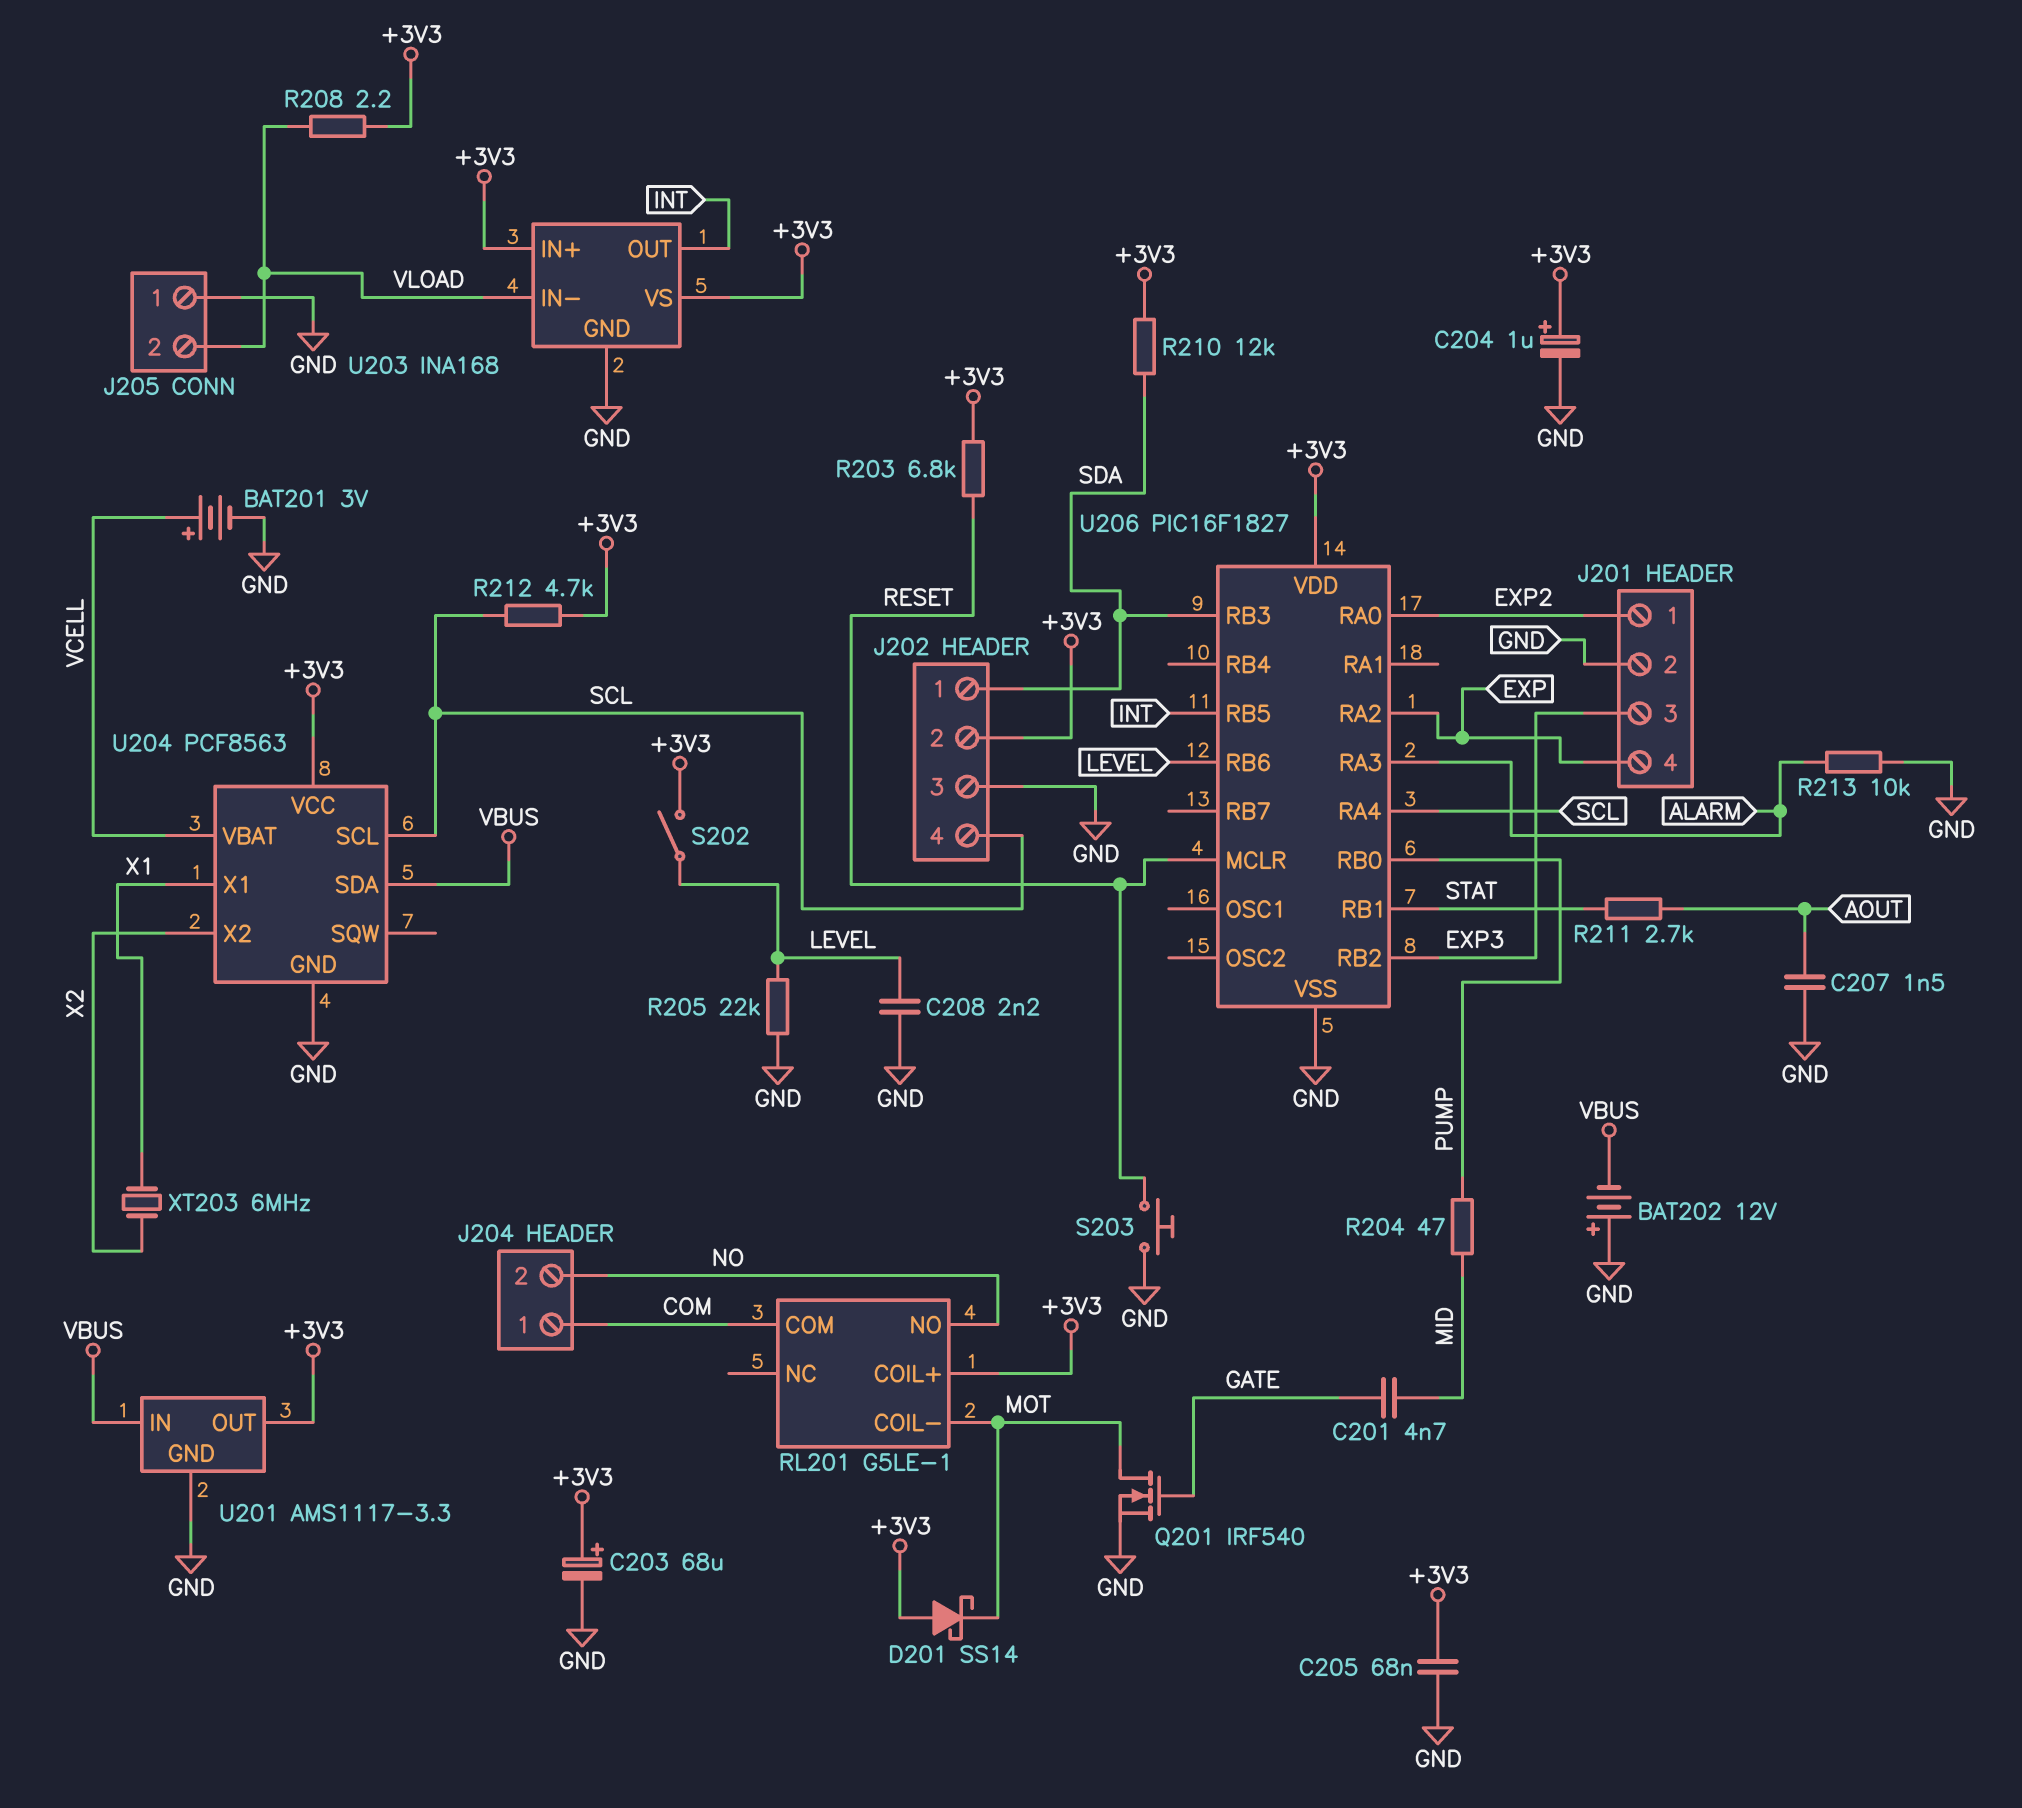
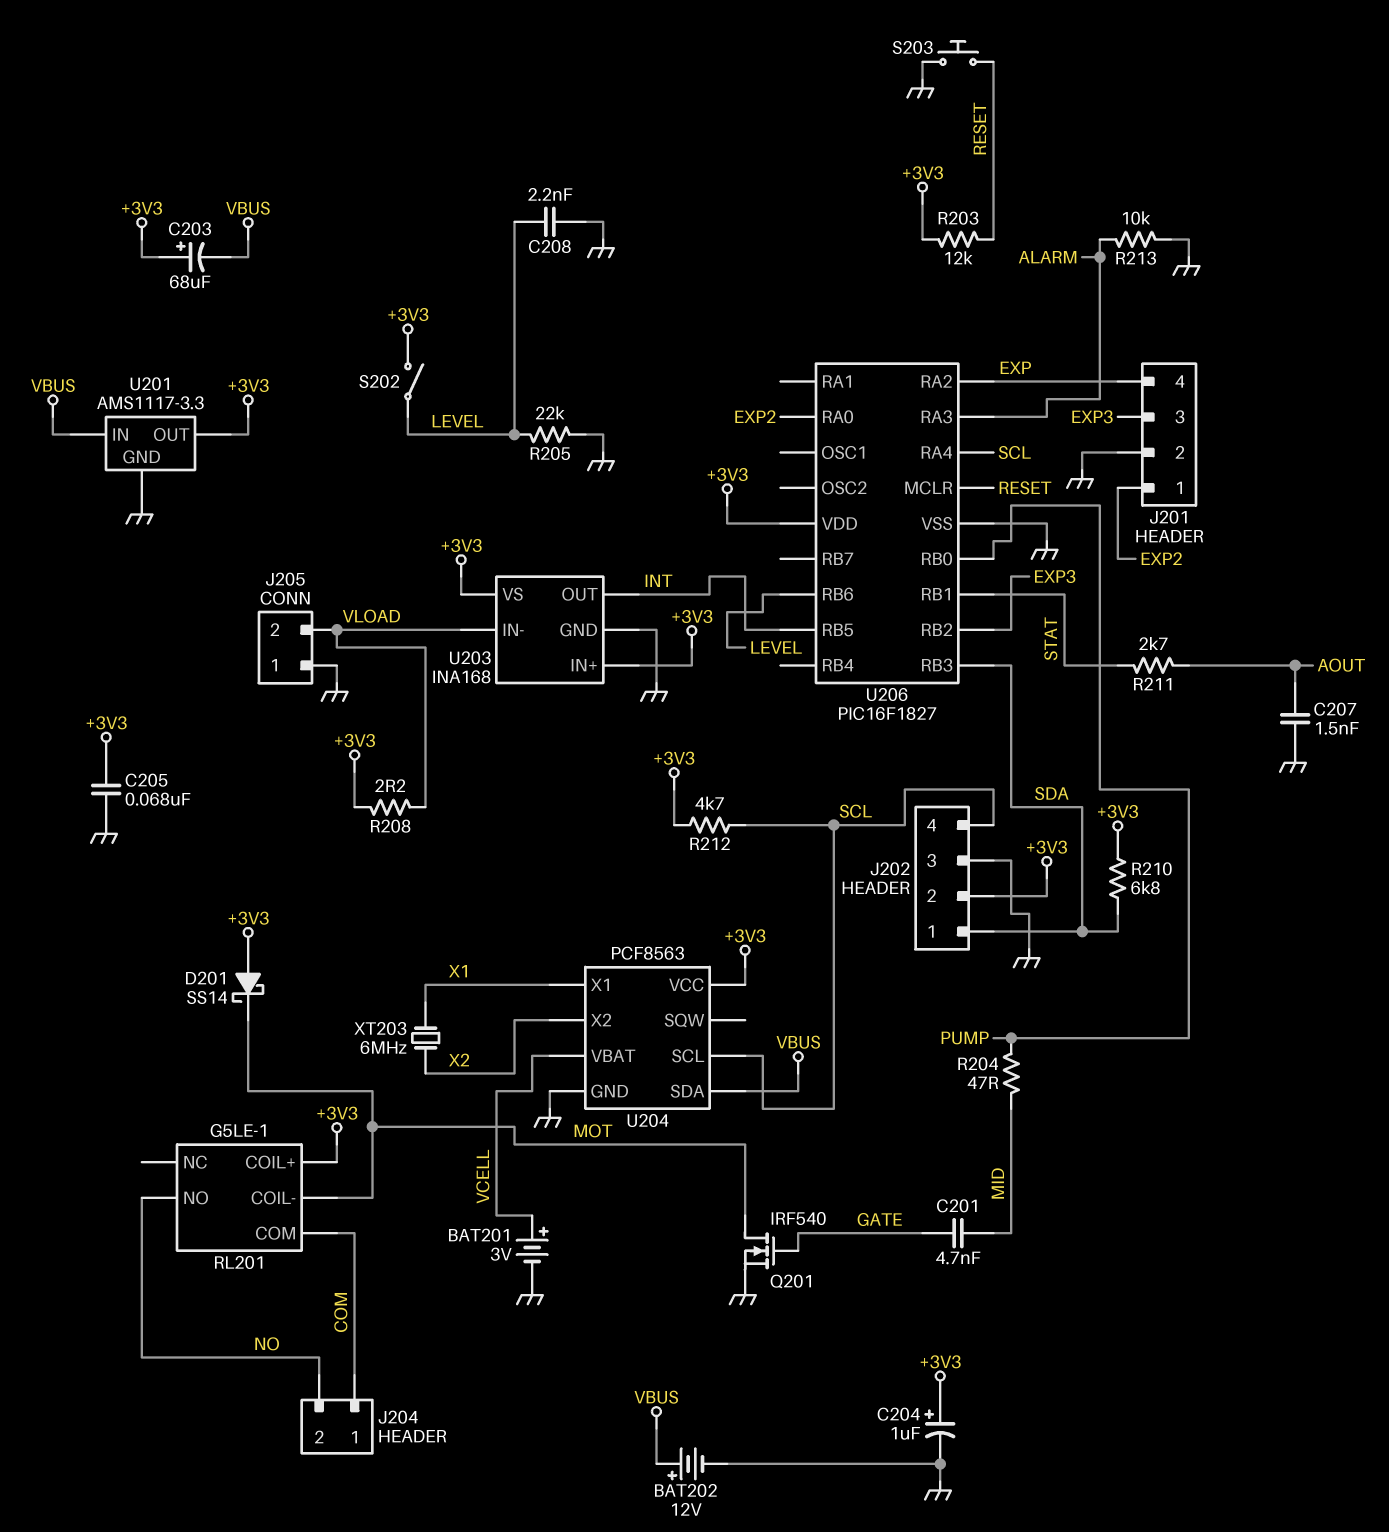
BAT202: 12V (plus GND, minus VBUS) -> 12V (plus VBUS, minus GND)
C203: 68uF (plus +3V3, minus GND) -> 68uF (plus +3V3, minus VBUS)
R203: 6.8k (+3V3, RESET) -> 12k (+3V3, RESET)
R210: 12k (+3V3, SDA) -> 6.8k (+3V3, SDA)

